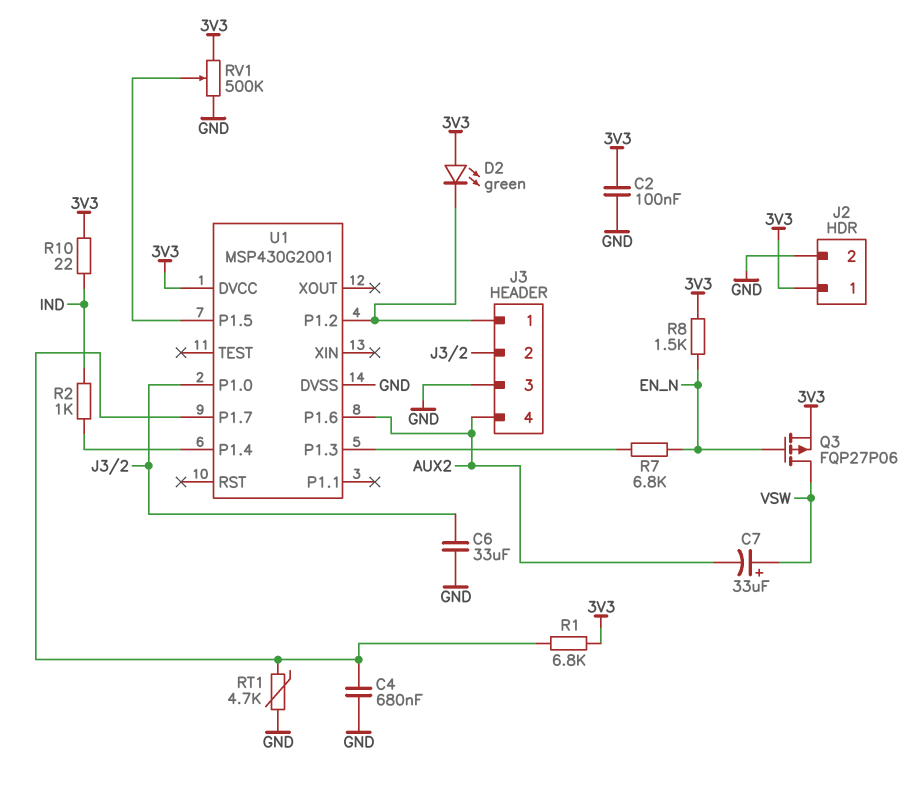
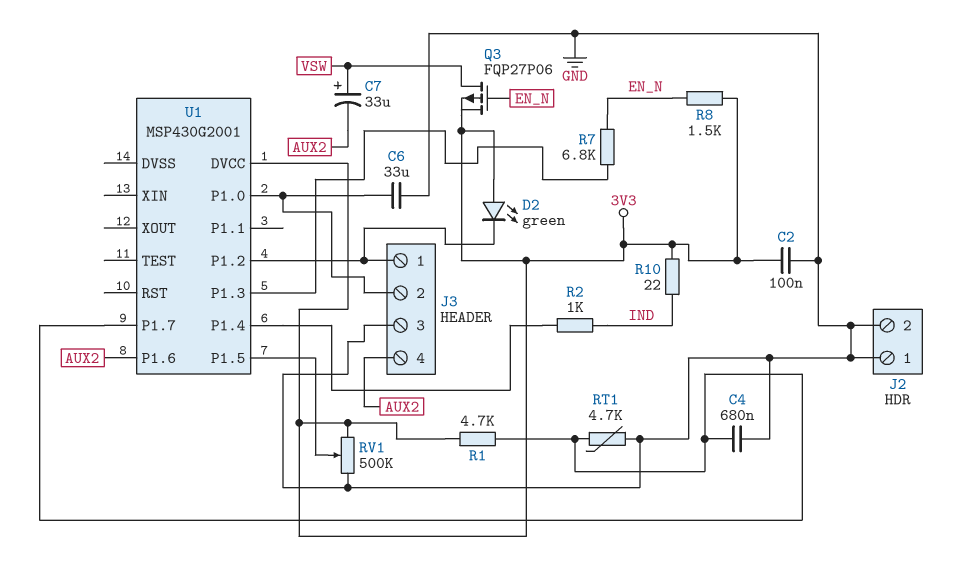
J2 pin 1: 3V3 -> GND
R1: 6.8k (3V3, U1/P1.7) -> 4.7k (3V3, U1/P1.7)
U1 pin DVSS: GND -> none

